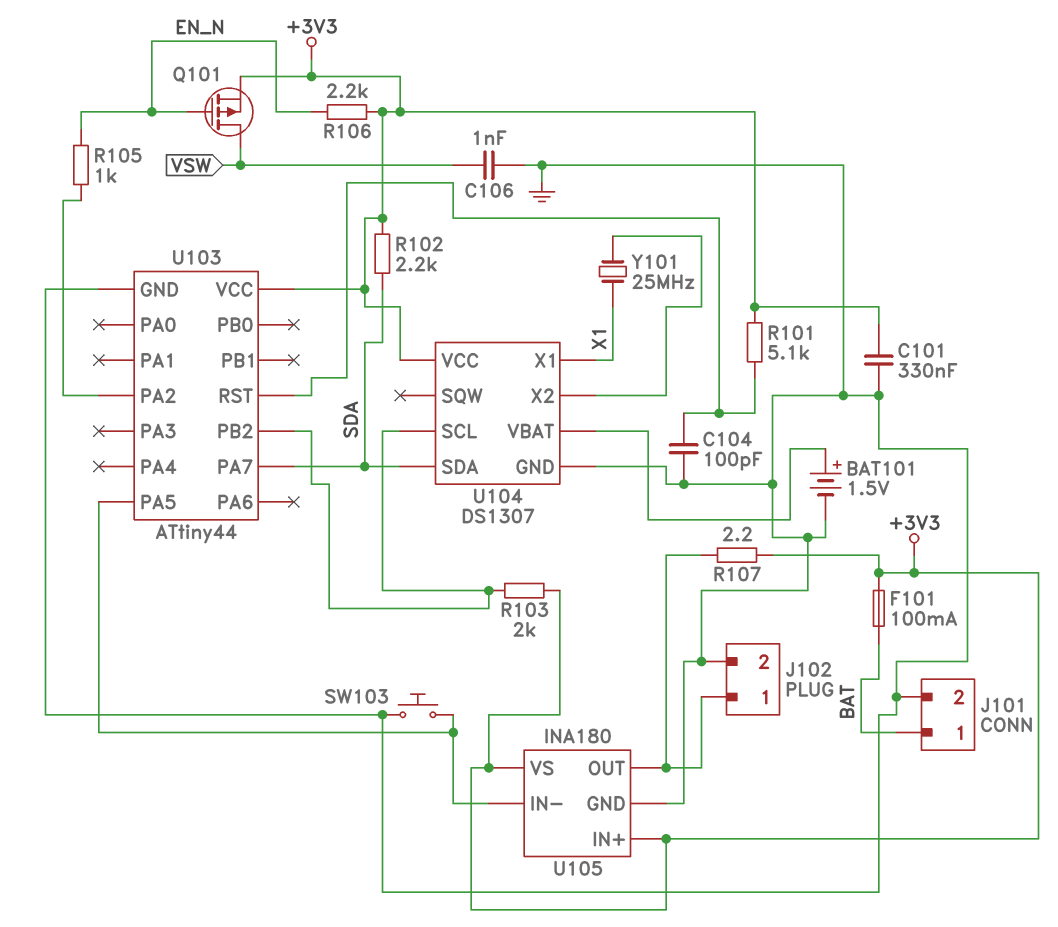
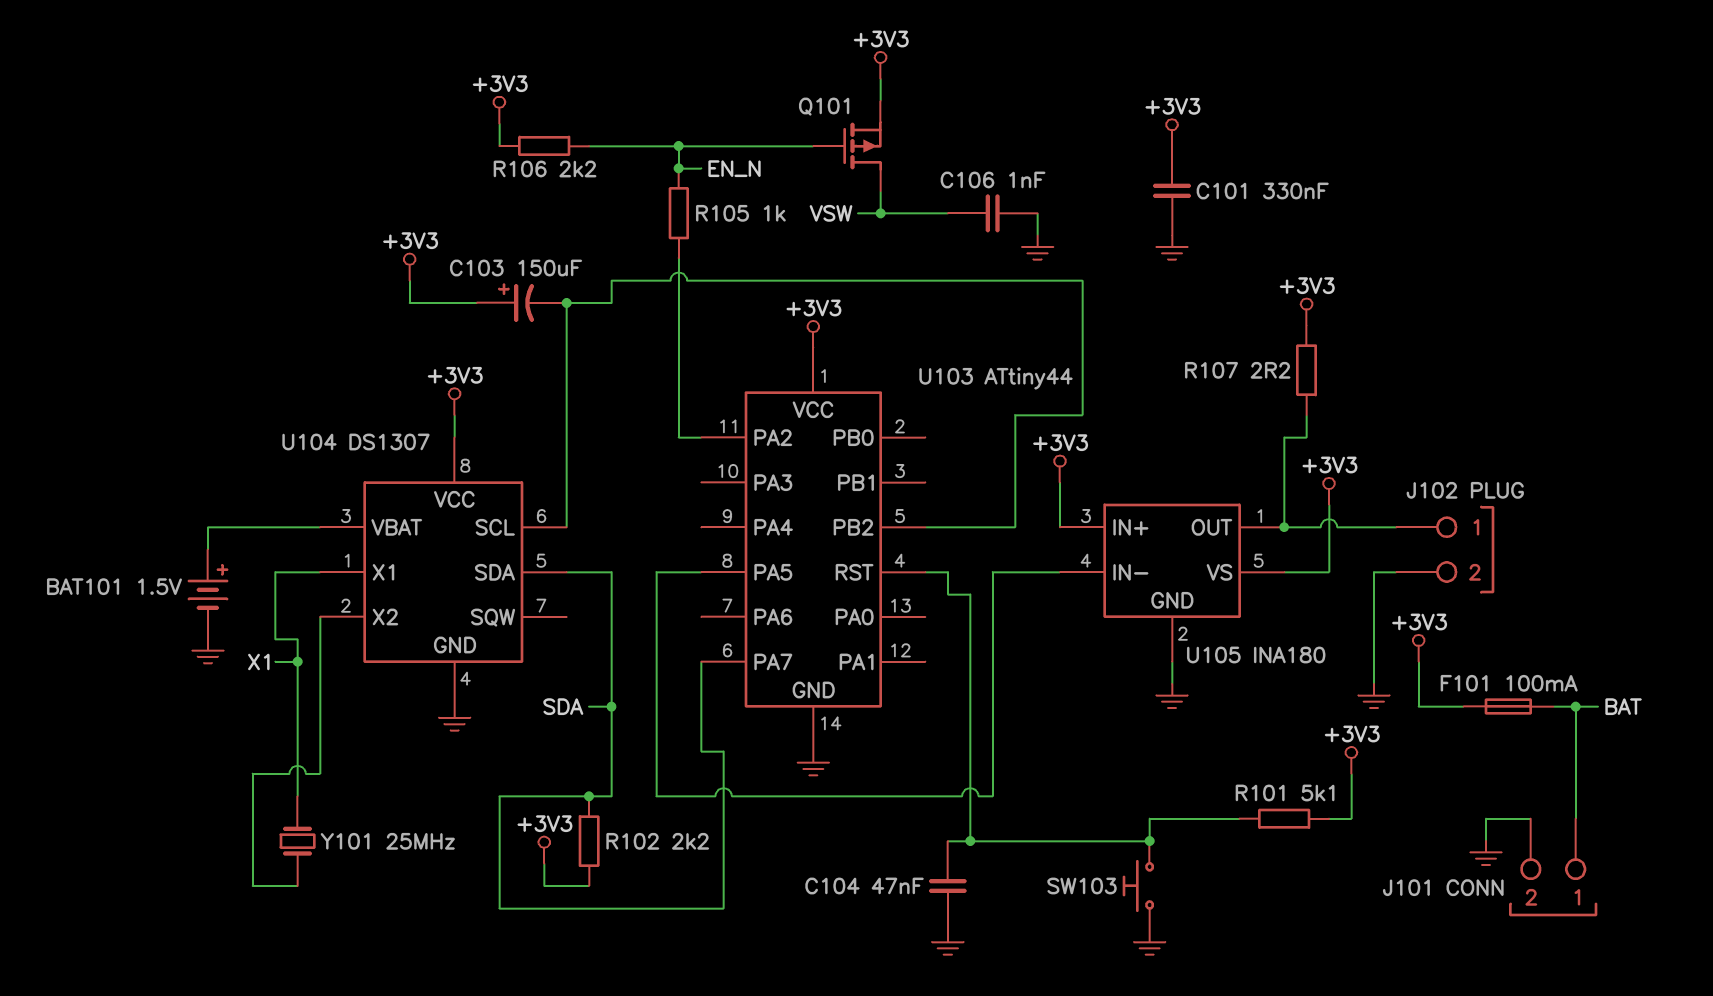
C103: none -> 150uF (plus +3V3, minus U103/PB2)
C104: 100pF (GND, U103/RST) -> 47nF (GND, U103/RST)
R103: 2k (+3V3, U103/PB2) -> none
SW103: button (GND, U103/PA5) -> button (GND, U103/RST)

